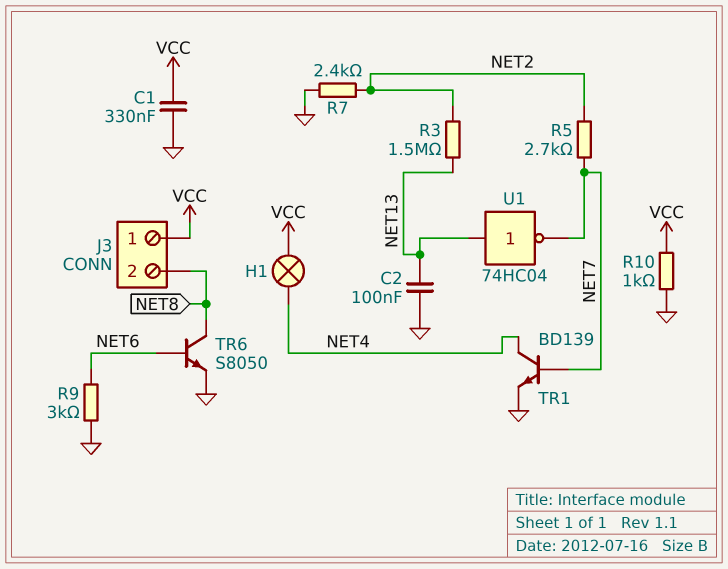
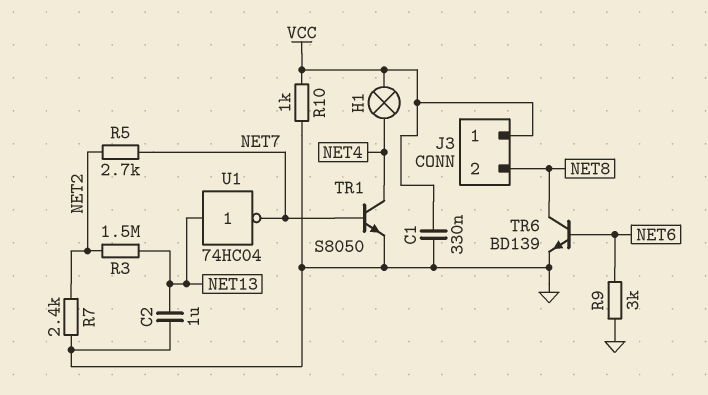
C2: 100nF (GND, NET13) -> 1uF (GND, NET13)
TR1: NPN BD139 (B NET7, C NET4, E GND) -> NPN S8050 (B NET7, C NET4, E GND)
TR6: NPN S8050 (B NET6, C NET8, E GND) -> NPN BD139 (B NET6, C NET8, E GND)

